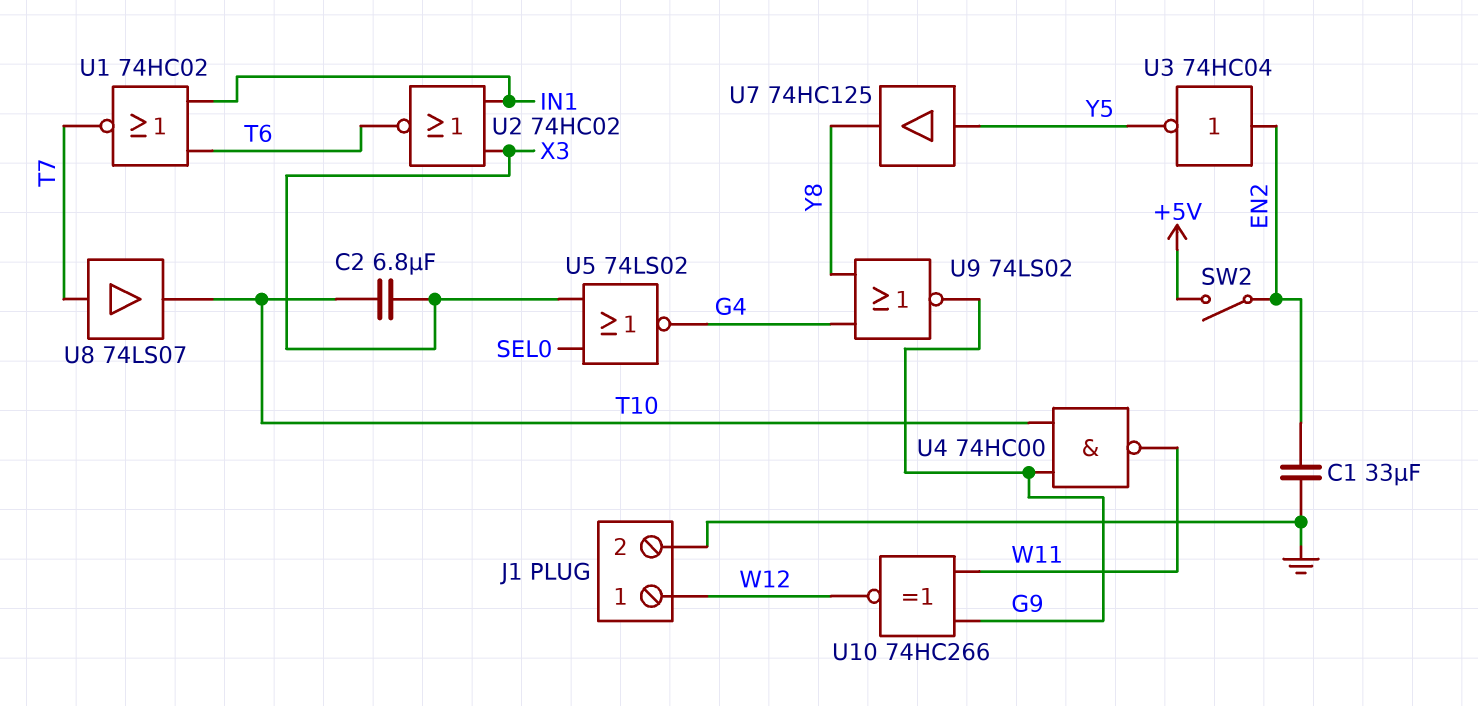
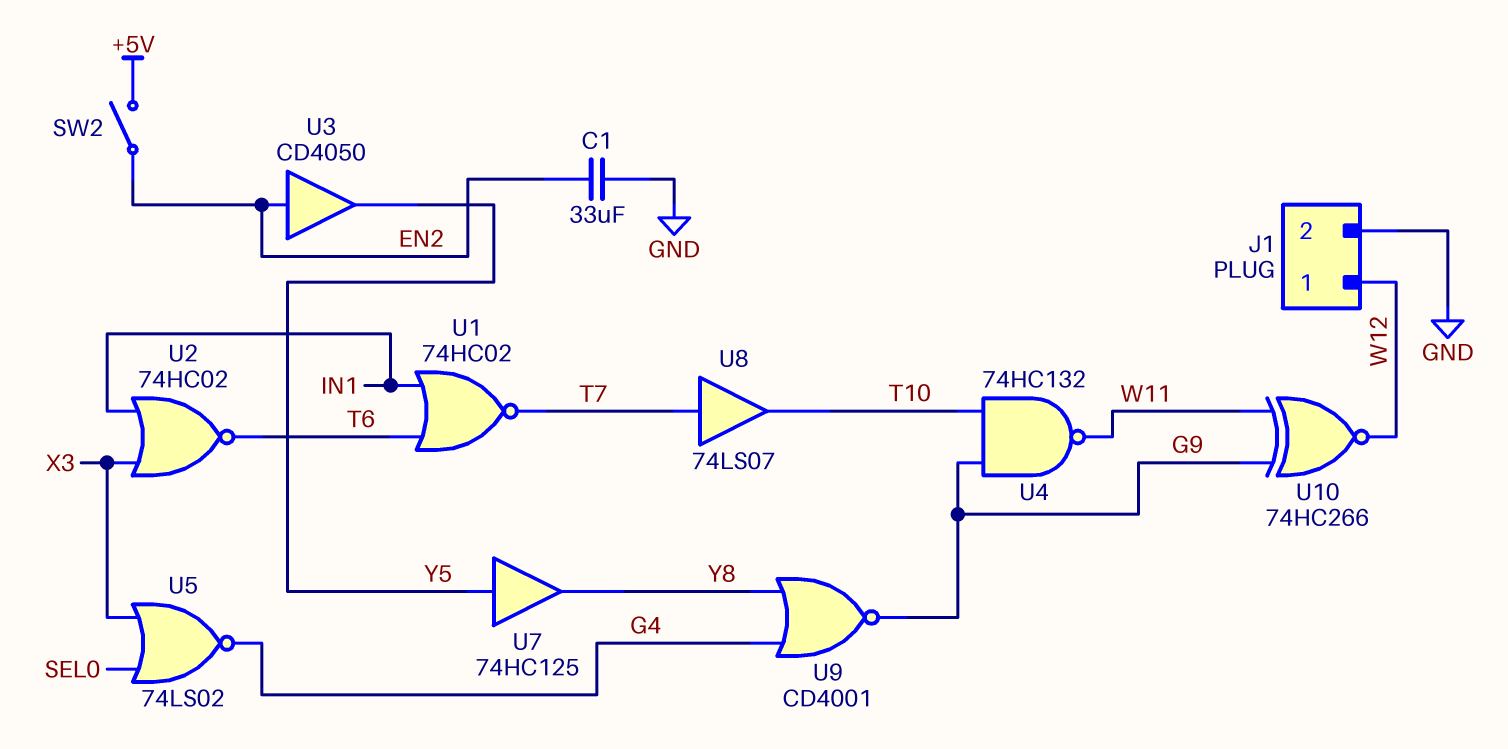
C2: 6.8uF (T10, X3) -> none
U3: NOT 74HC04 (in EN2, out Y5) -> buffer CD4050 (in EN2, out Y5)
U4: NAND 74HC00 (in G9, in T10, out W11) -> NAND 74HC132 (in G9, in T10, out W11)
U9: NOR 74LS02 (in G4, in Y8, out G9) -> NOR CD4001 (in G4, in Y8, out G9)

